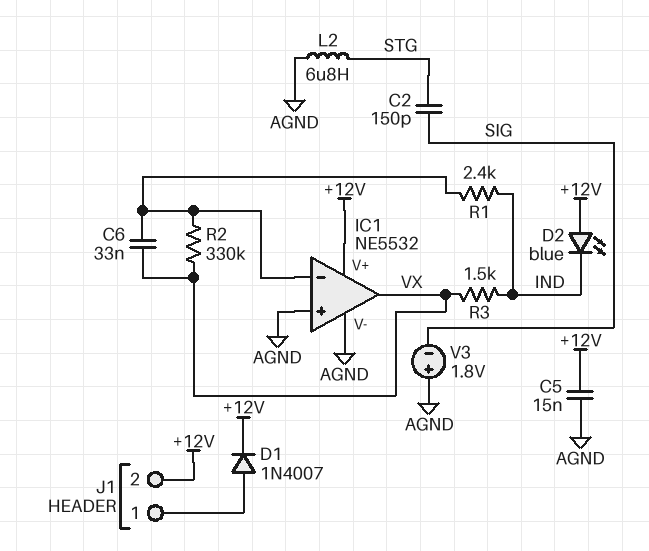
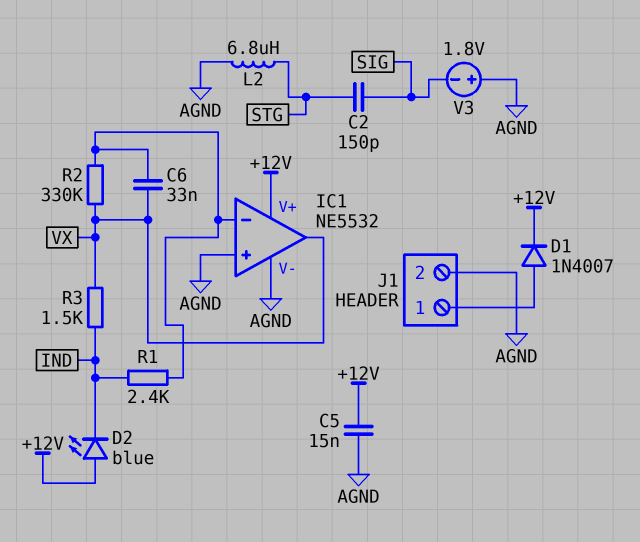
J1 pin 2: +12V -> AGND

